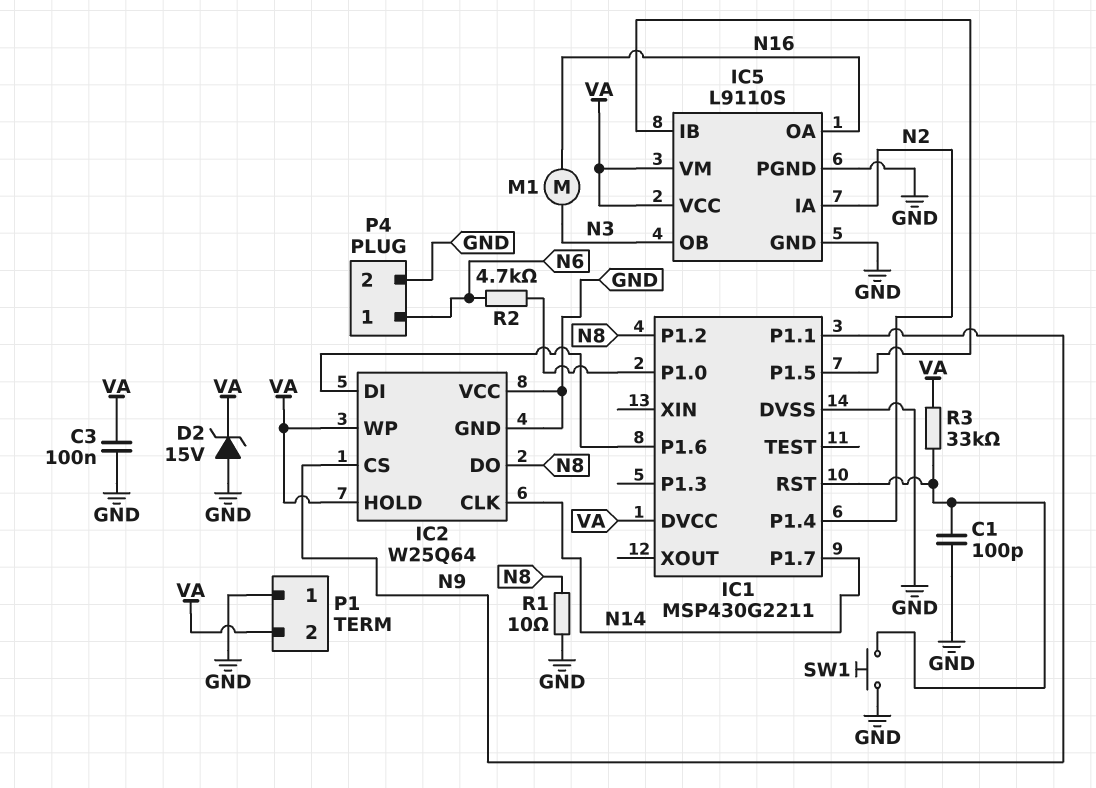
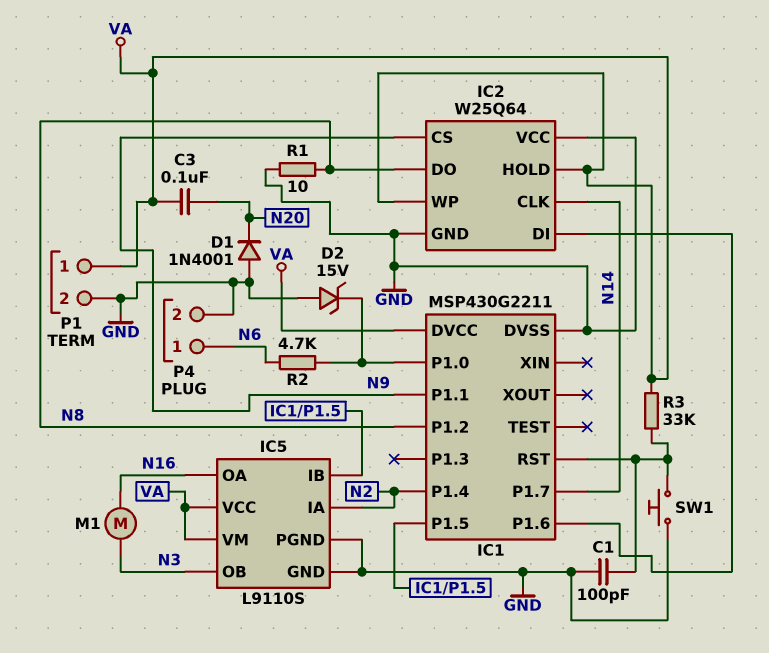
C3: 100nF (GND, VA) -> 100nF (N20, VA)
D1: none -> diode 1N4001 (A GND, K N20)
D2: zener 15V (A GND, K VA) -> zener 15V (A GND, K IC1/P1.0)
P1 pin 1: GND -> VA
P1 pin 2: VA -> GND

